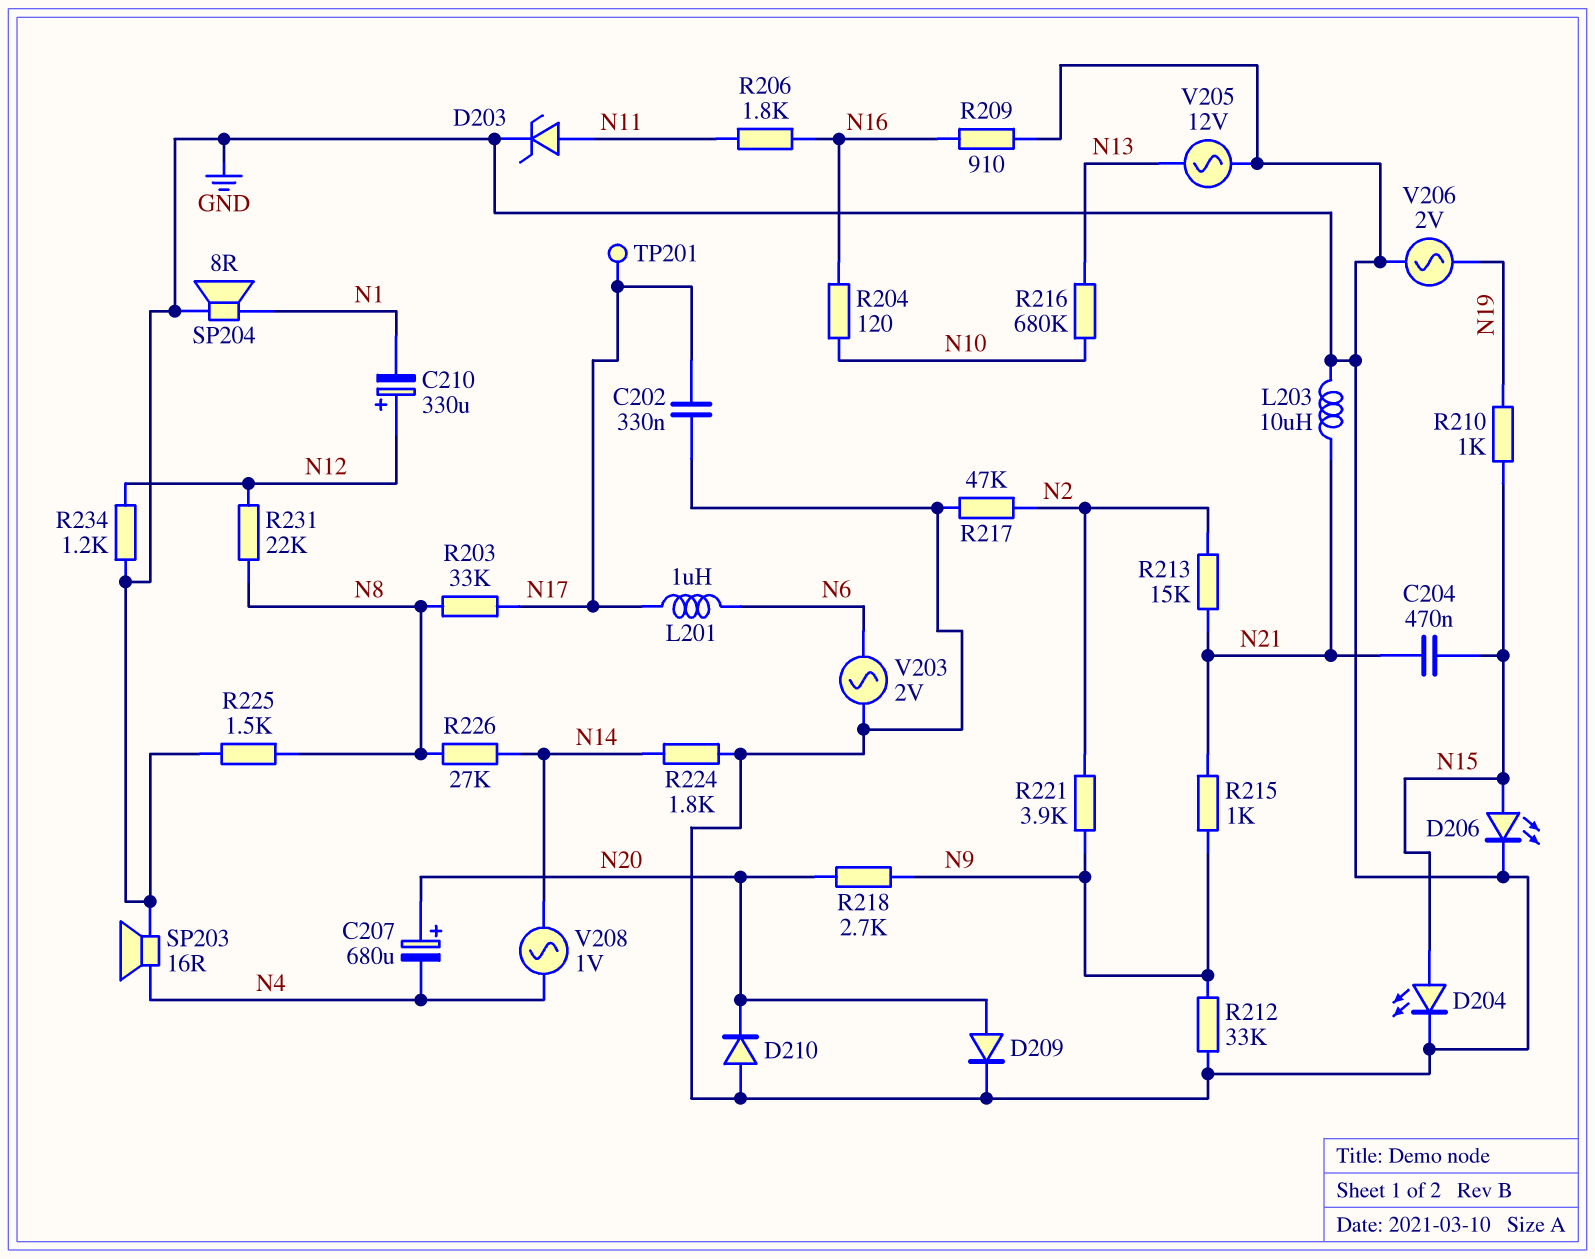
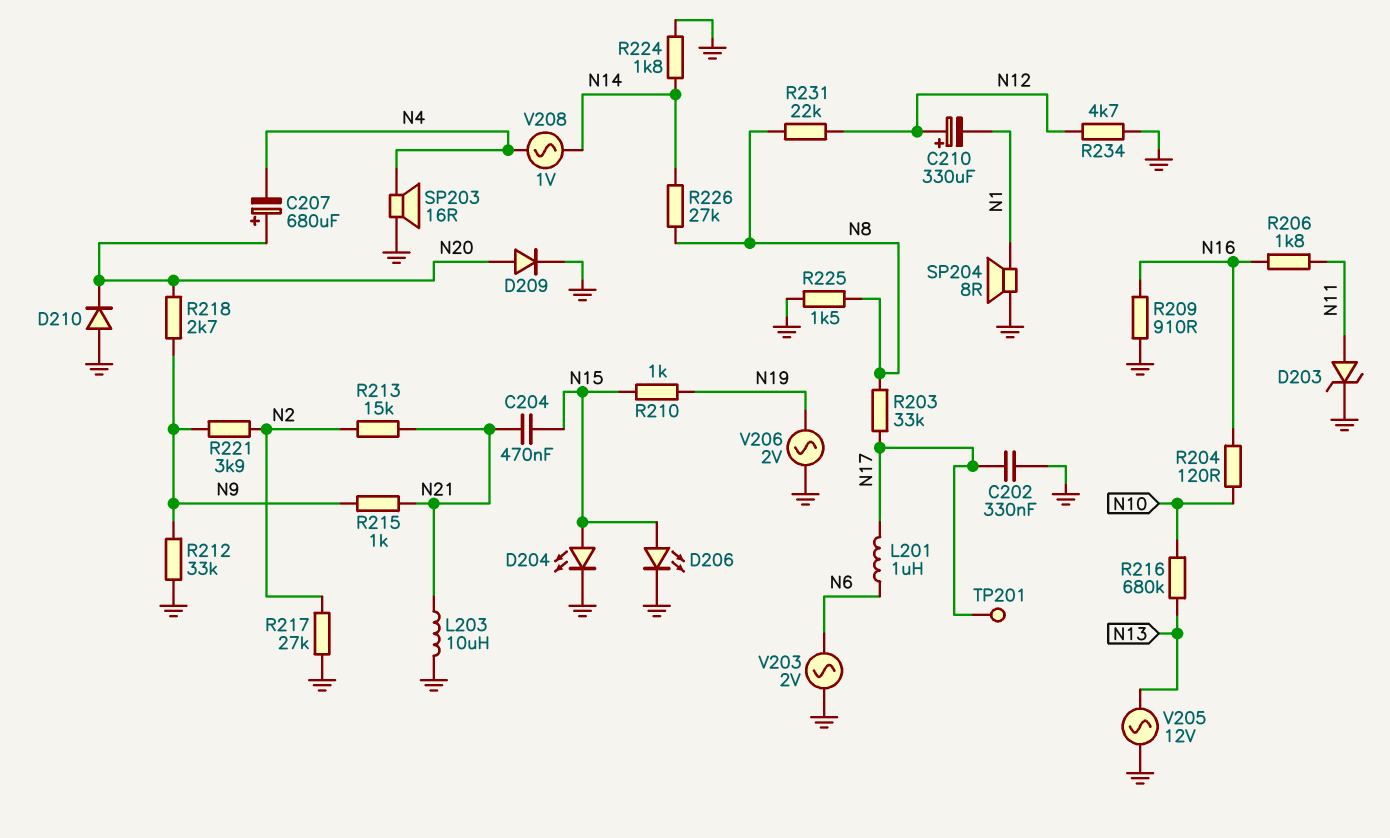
R217: 47k (GND, N2) -> 27k (GND, N2)
R234: 1.2k (GND, N12) -> 4.7k (GND, N12)

